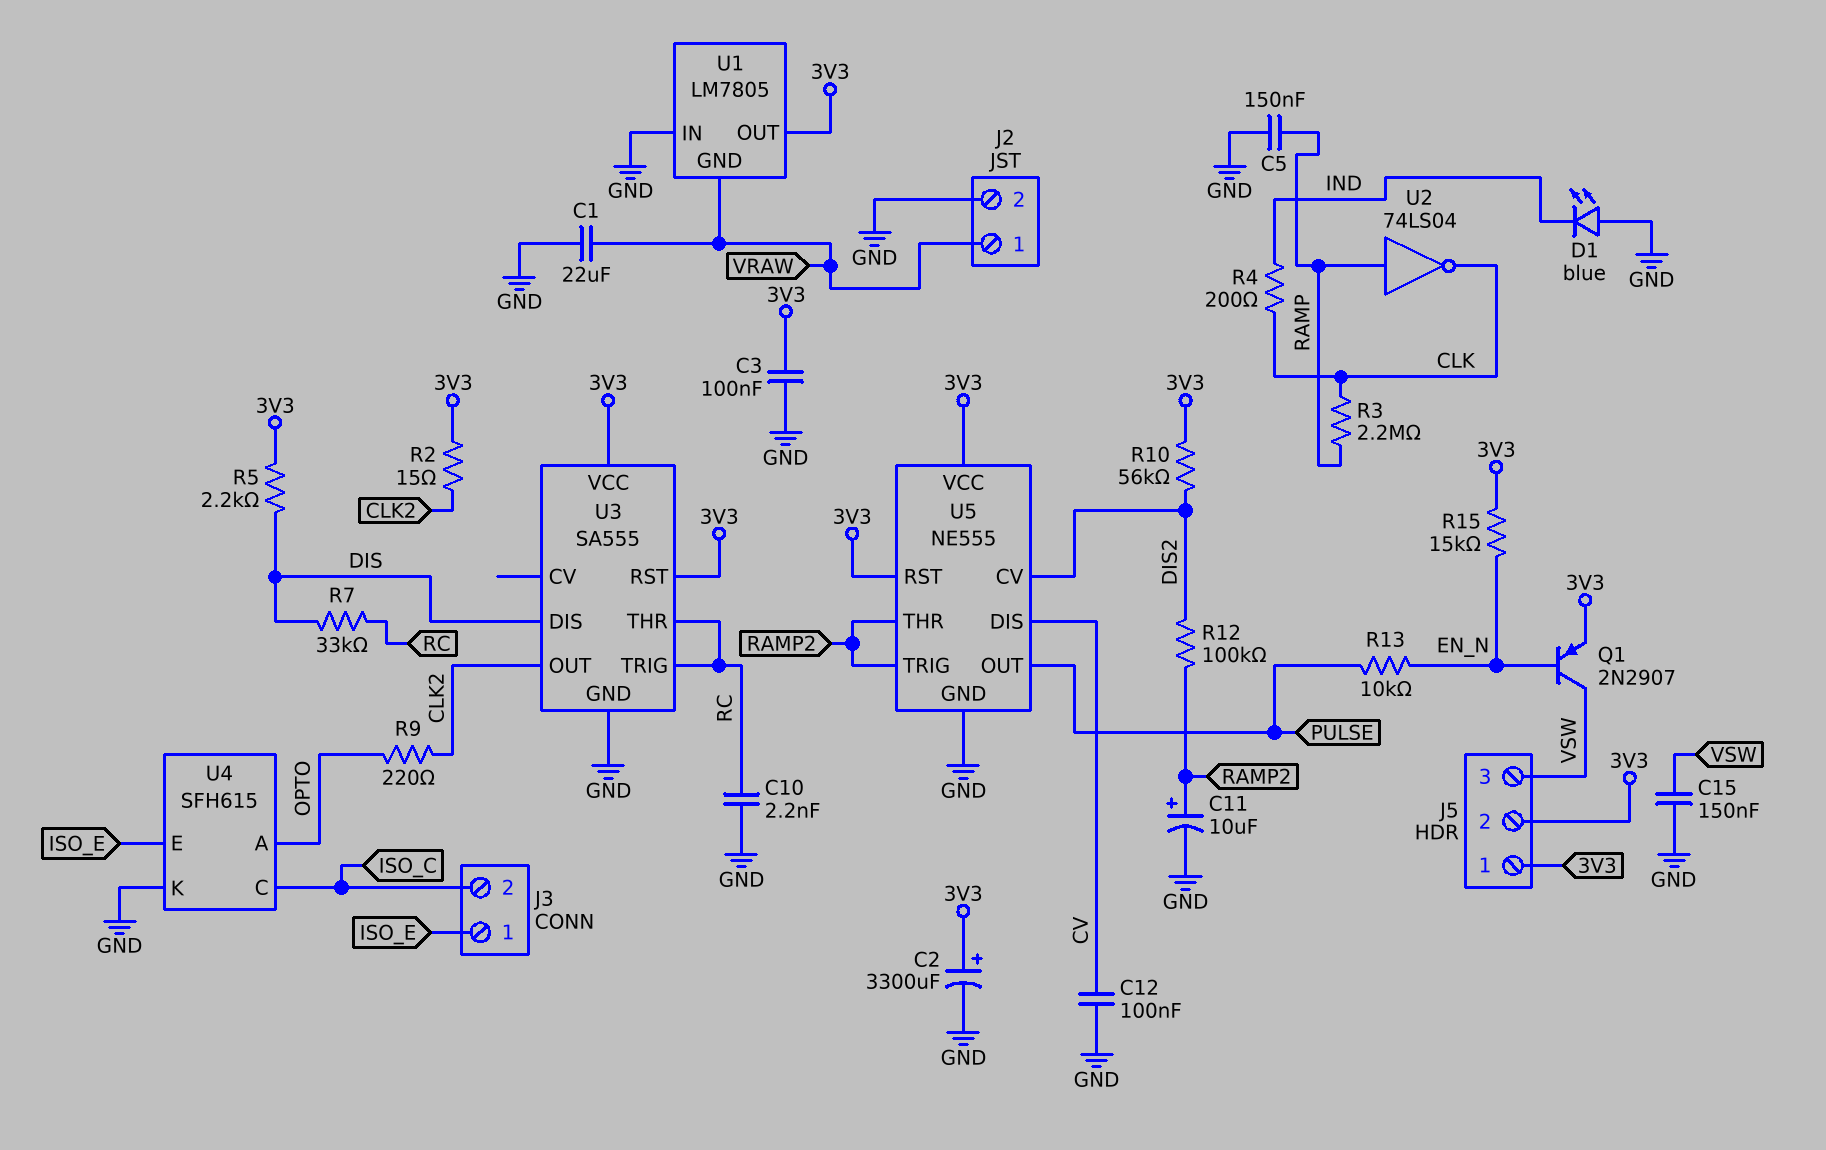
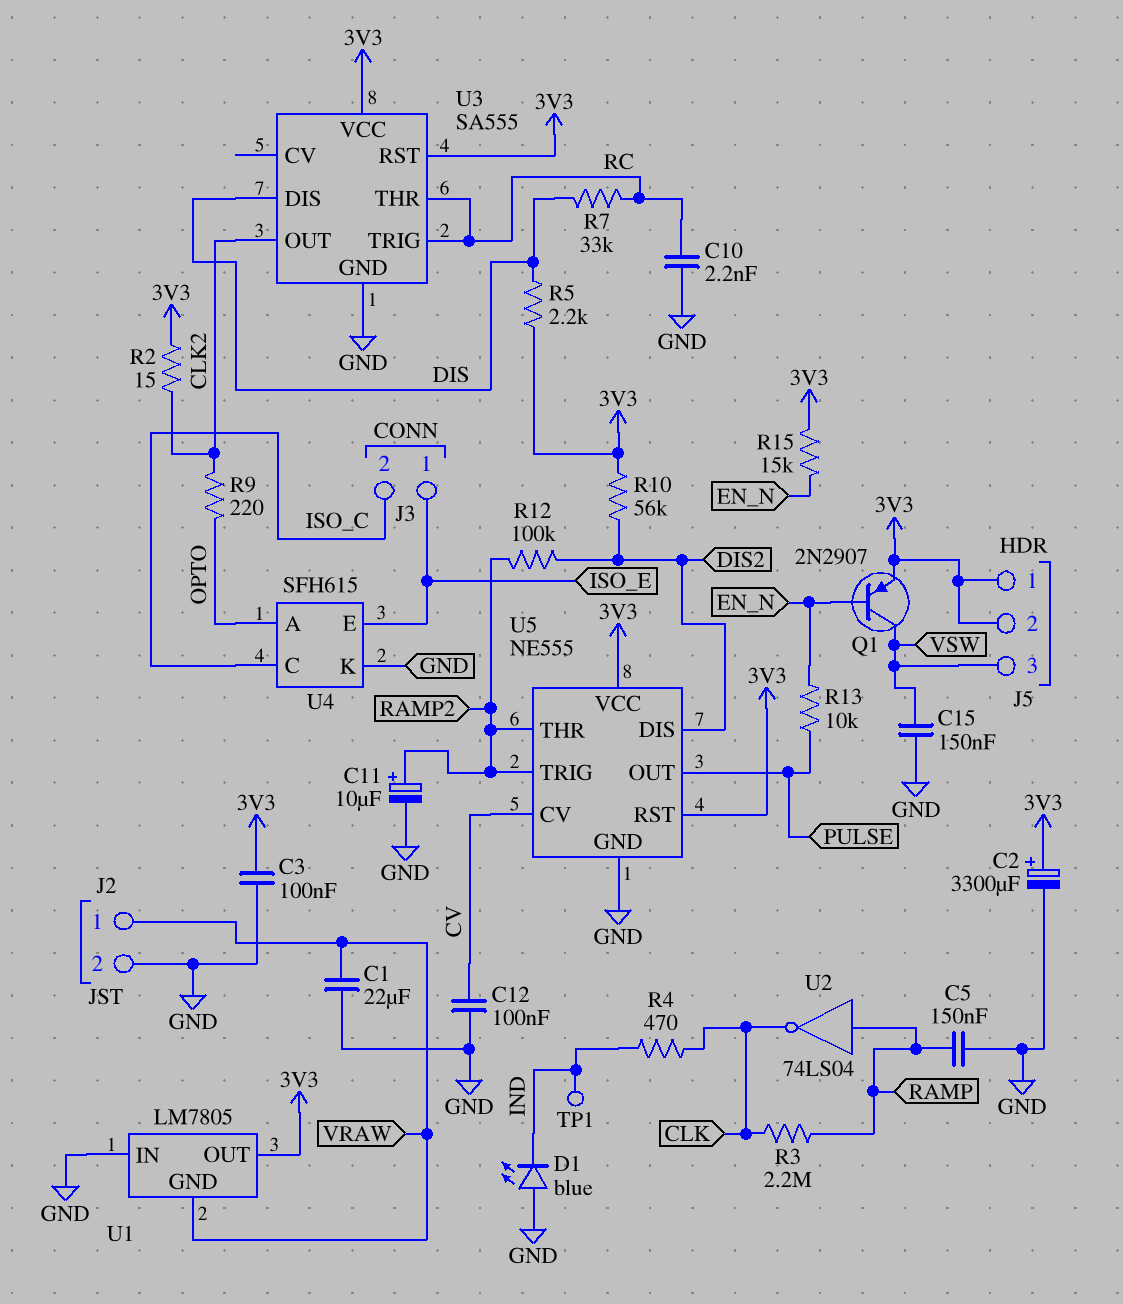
R4: 200 (CLK, IND) -> 470 (CLK, IND)
TP1: none -> test point (IND)
U5 pin CV: DIS2 -> CV
U5 pin DIS: CV -> DIS2

